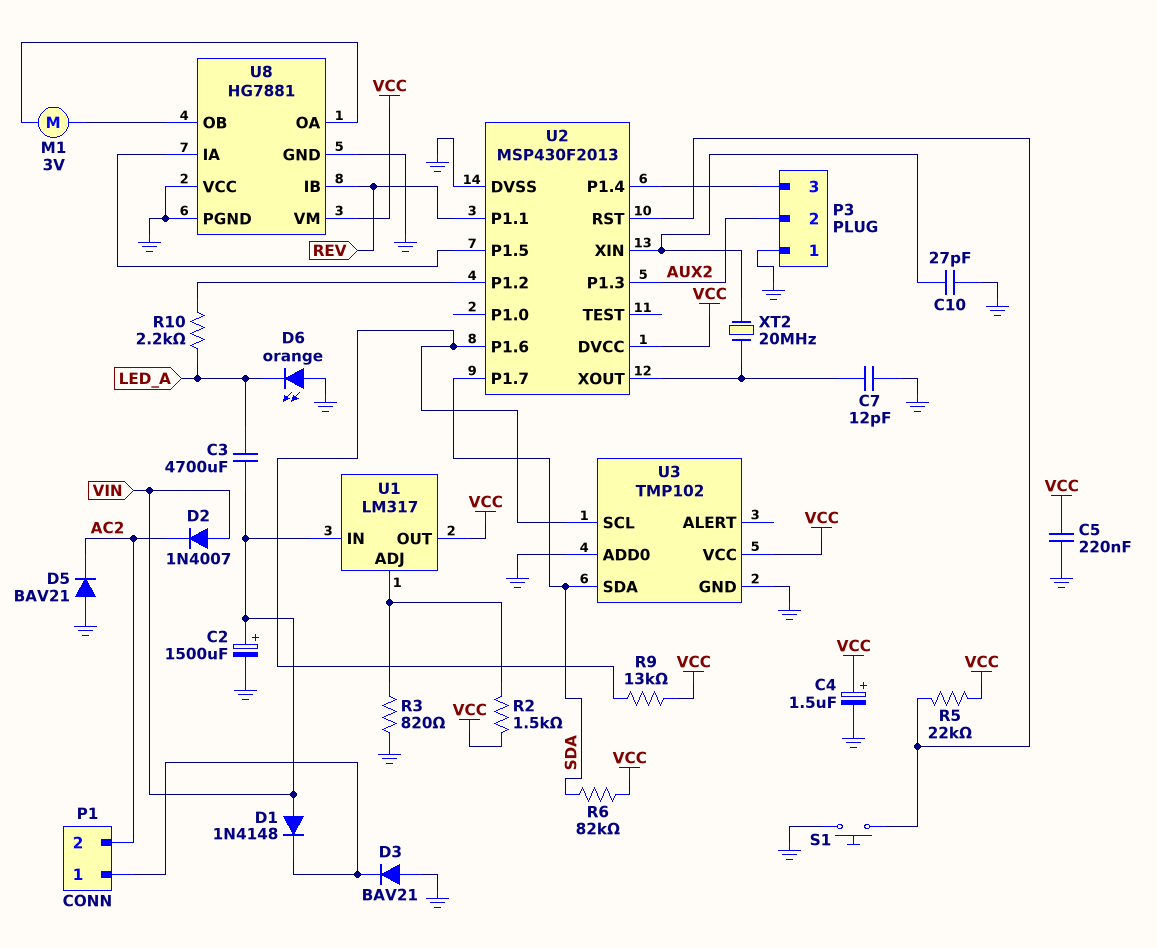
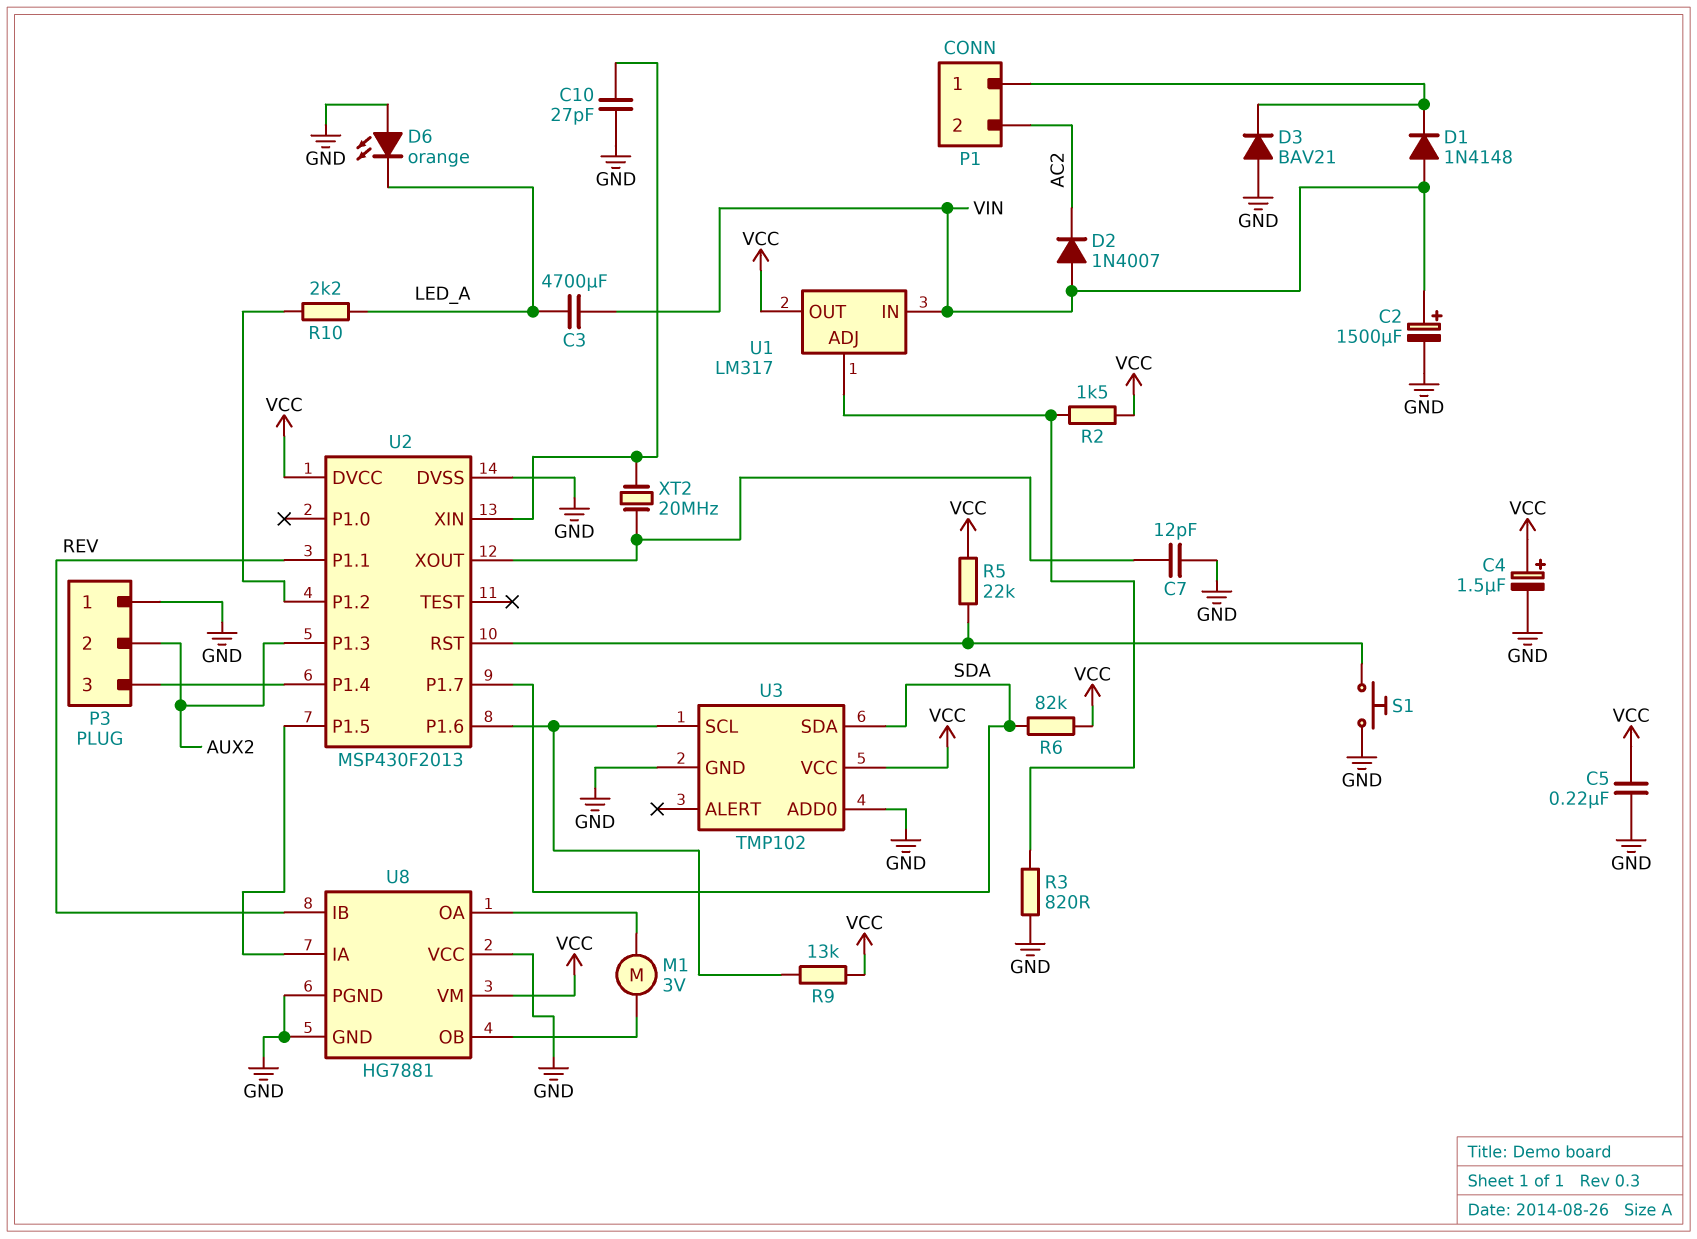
D5: diode BAV21 (A GND, K AC2) -> none

